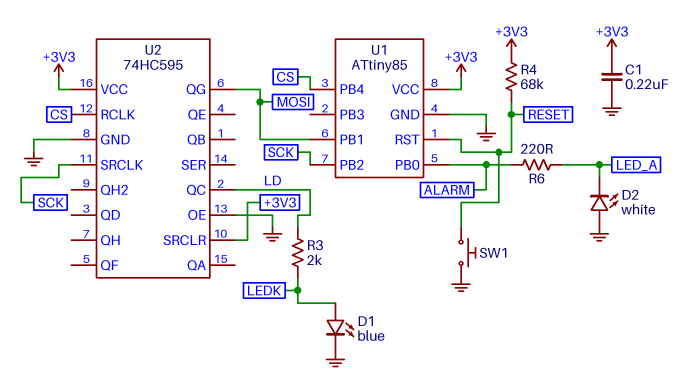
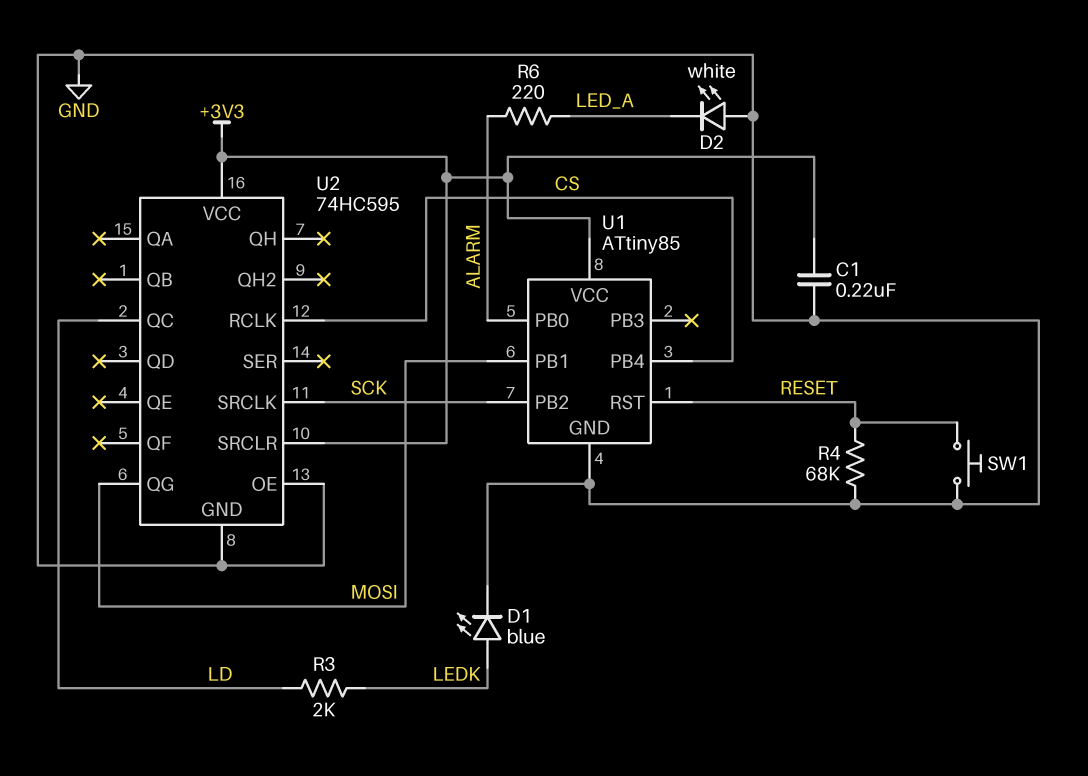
R4: 68k (+3V3, RESET) -> 68k (GND, RESET)

